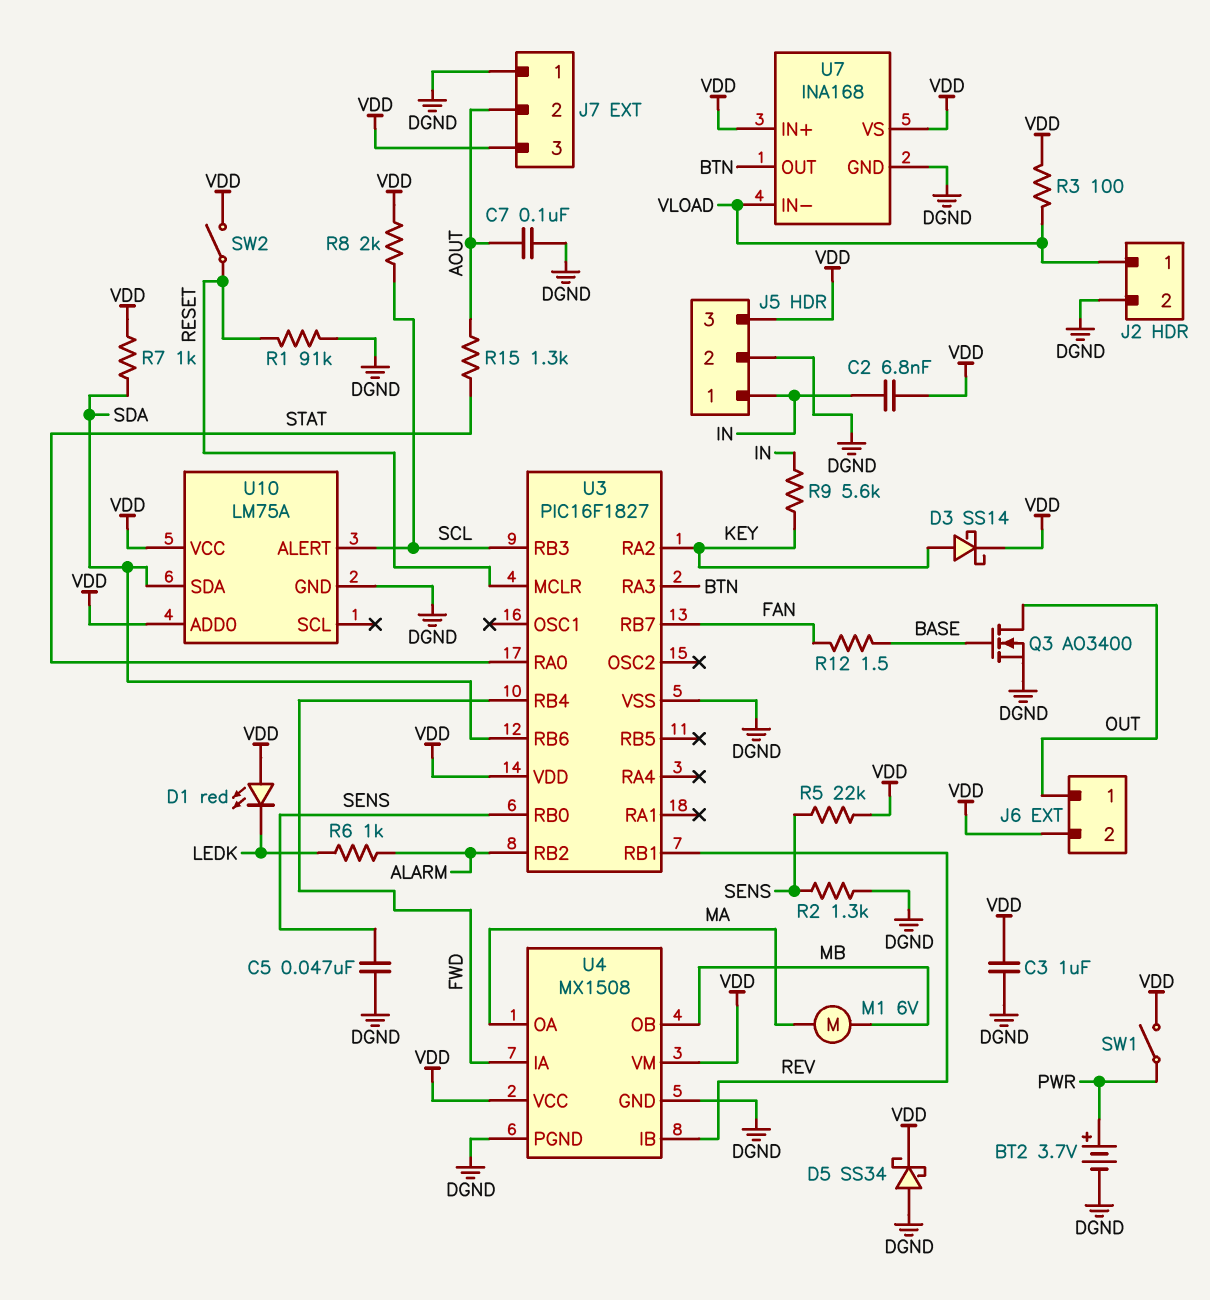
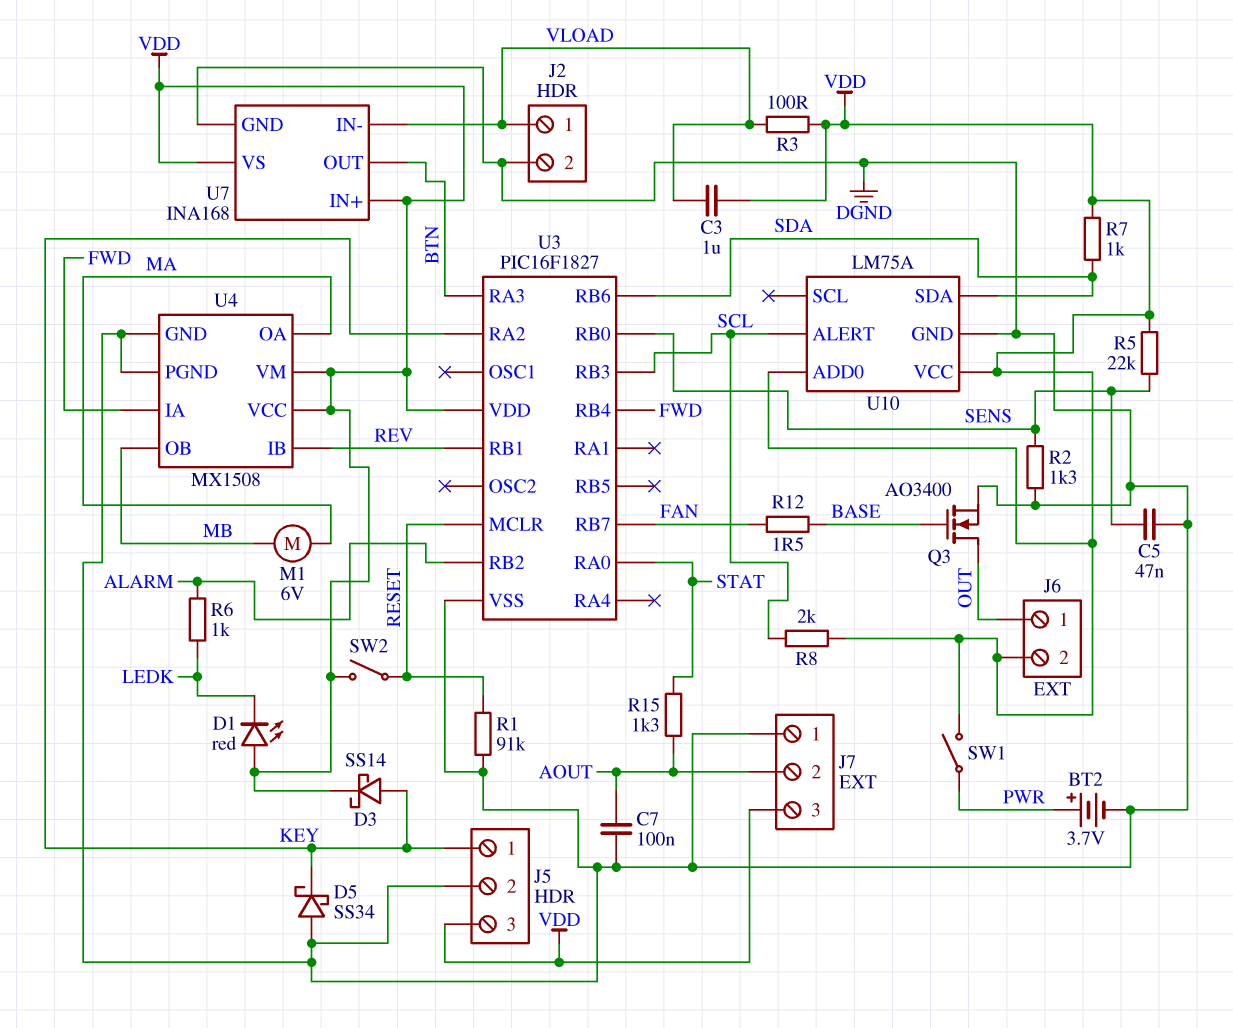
C2: 6.8nF (IN, VDD) -> none
C3: 1uF (DGND, VDD) -> 1uF (VDD, VLOAD)
D5: schottky SS34 (A DGND, K VDD) -> schottky SS34 (A DGND, K KEY)
J5 pin 1: IN -> KEY
R9: 5.6k (IN, KEY) -> none

